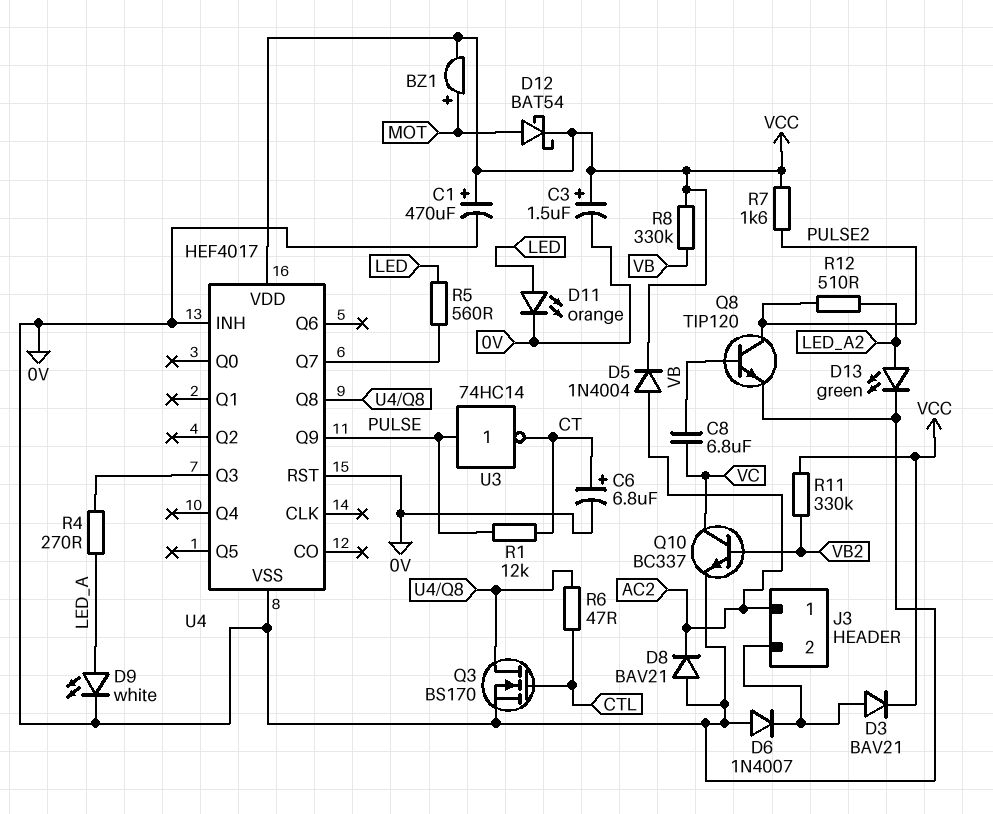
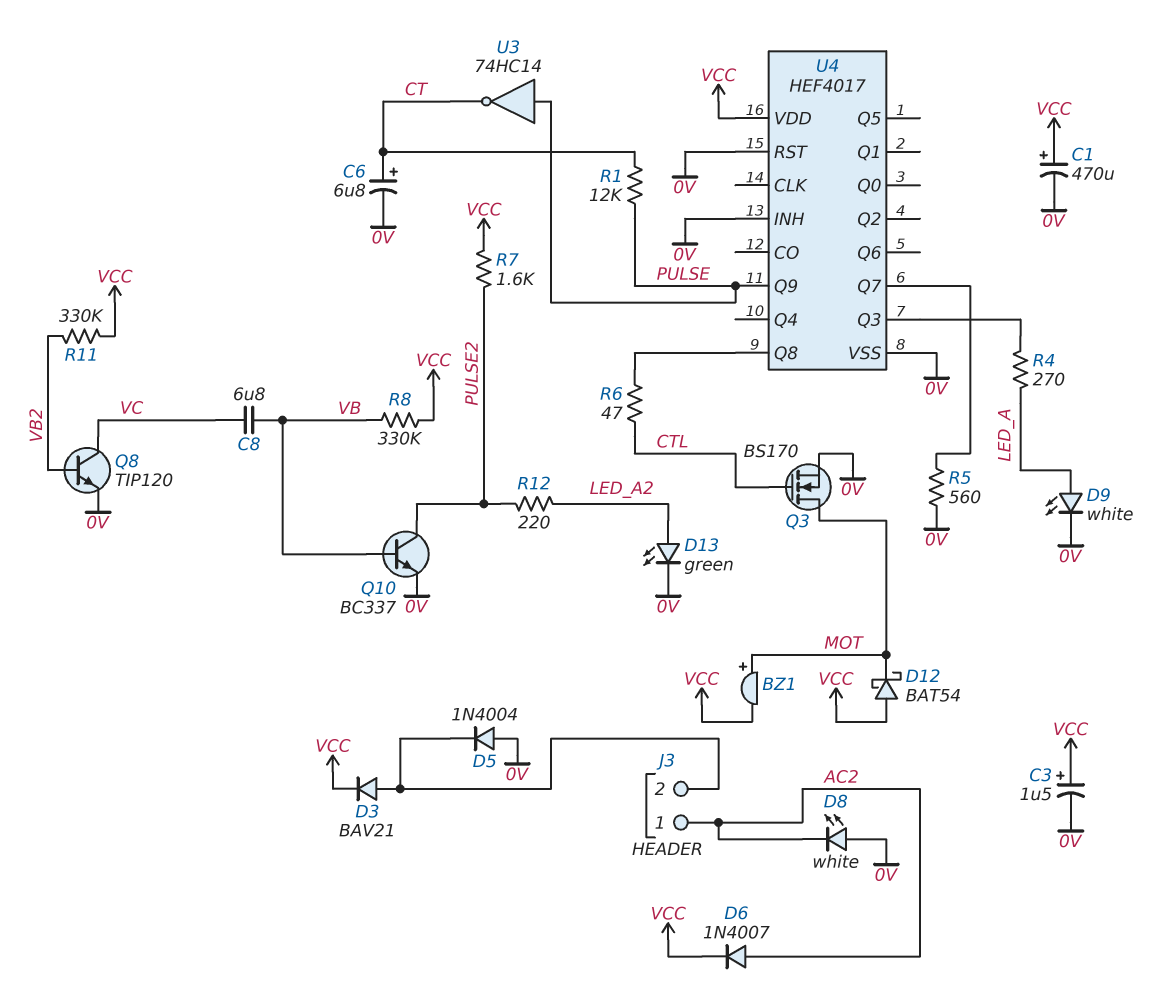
D5: diode 1N4004 (A AC2, K VCC) -> diode 1N4004 (A 0V, K J3/2)
D6: diode 1N4007 (A 0V, K J3/2) -> diode 1N4007 (A AC2, K VCC)
D8: diode BAV21 (A 0V, K AC2) -> LED white (A 0V, K AC2)
D11: LED orange (A LED, K 0V) -> none
D12: schottky BAT54 (A MOT, K VCC) -> schottky BAT54 (A VCC, K MOT)
Q3: NMOS BS170 (G CTL, D U4/Q8, S 0V) -> NMOS BS170 (G CTL, D MOT, S 0V)
Q8: NPN TIP120 (B VB, C PULSE2, E 0V) -> NPN TIP120 (B VB2, C VC, E 0V)
Q10: NPN BC337 (B VB2, C VC, E 0V) -> NPN BC337 (B VB, C PULSE2, E 0V)
R5: 560 (LED, U4/Q7) -> 560 (0V, U4/Q7)
R12: 510 (LED_A2, PULSE2) -> 220 (LED_A2, PULSE2)

